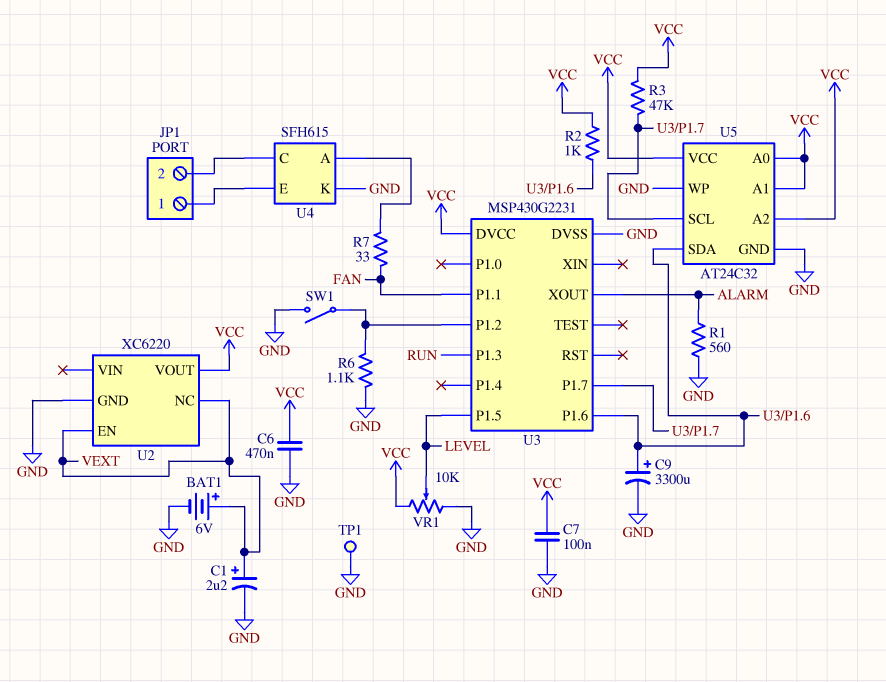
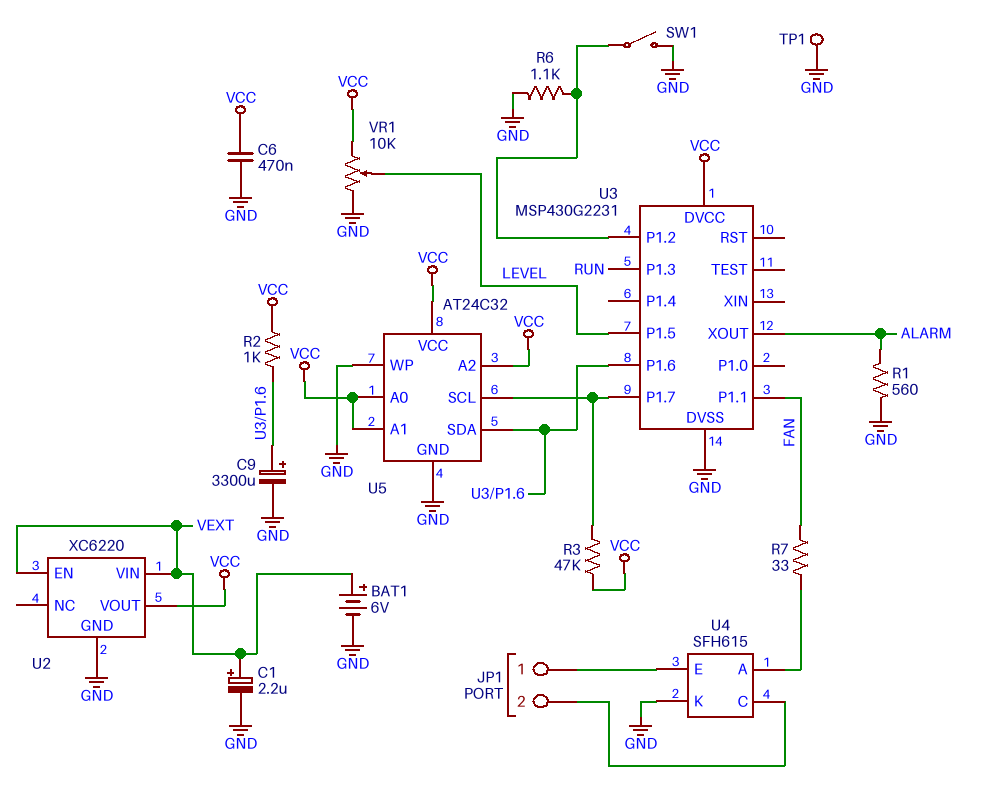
C7: 100nF (GND, VCC) -> none
U2 pin NC: VEXT -> none
U2 pin VIN: none -> VEXT

